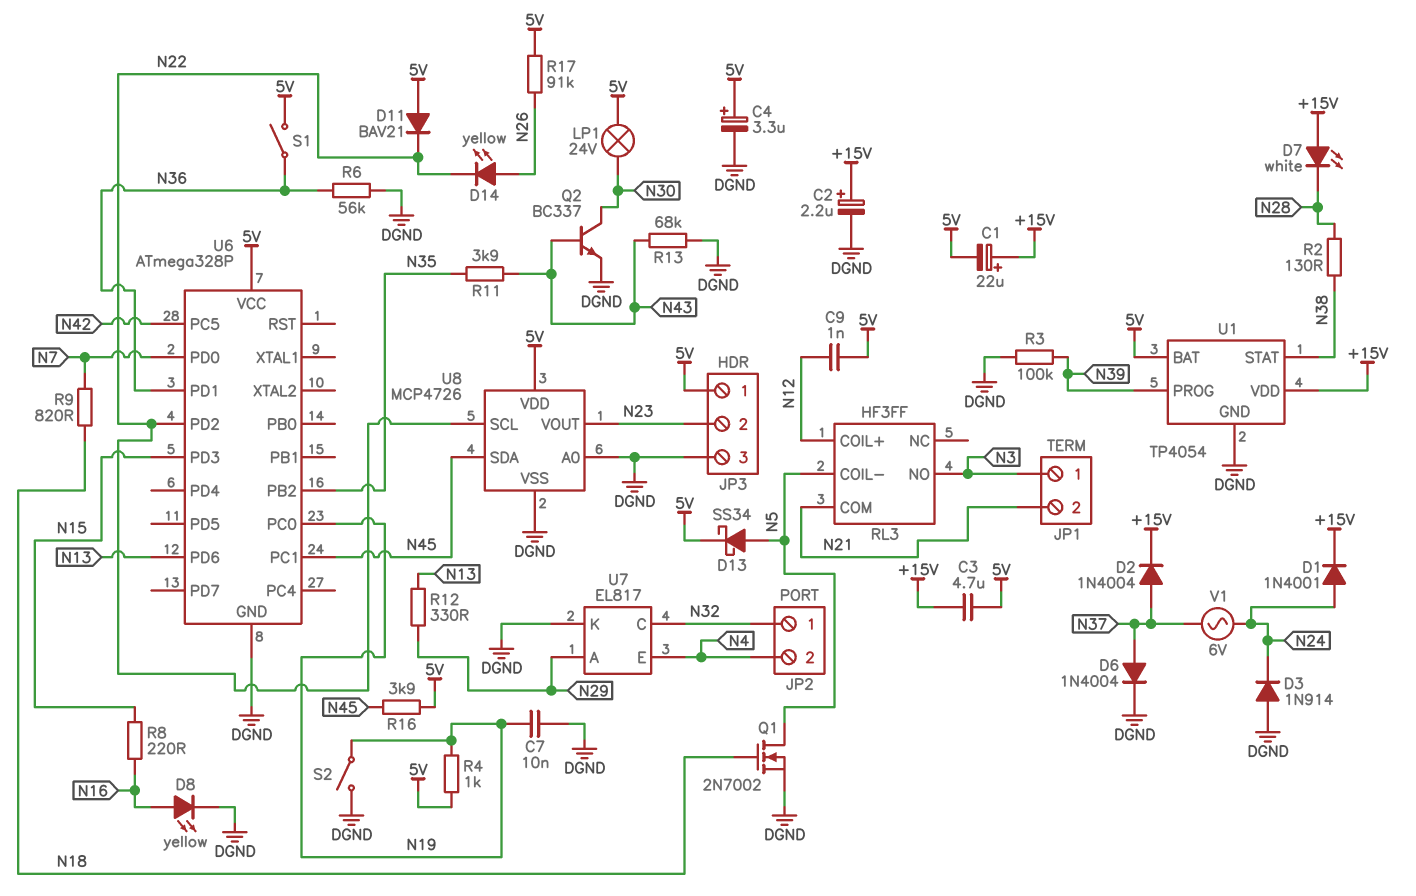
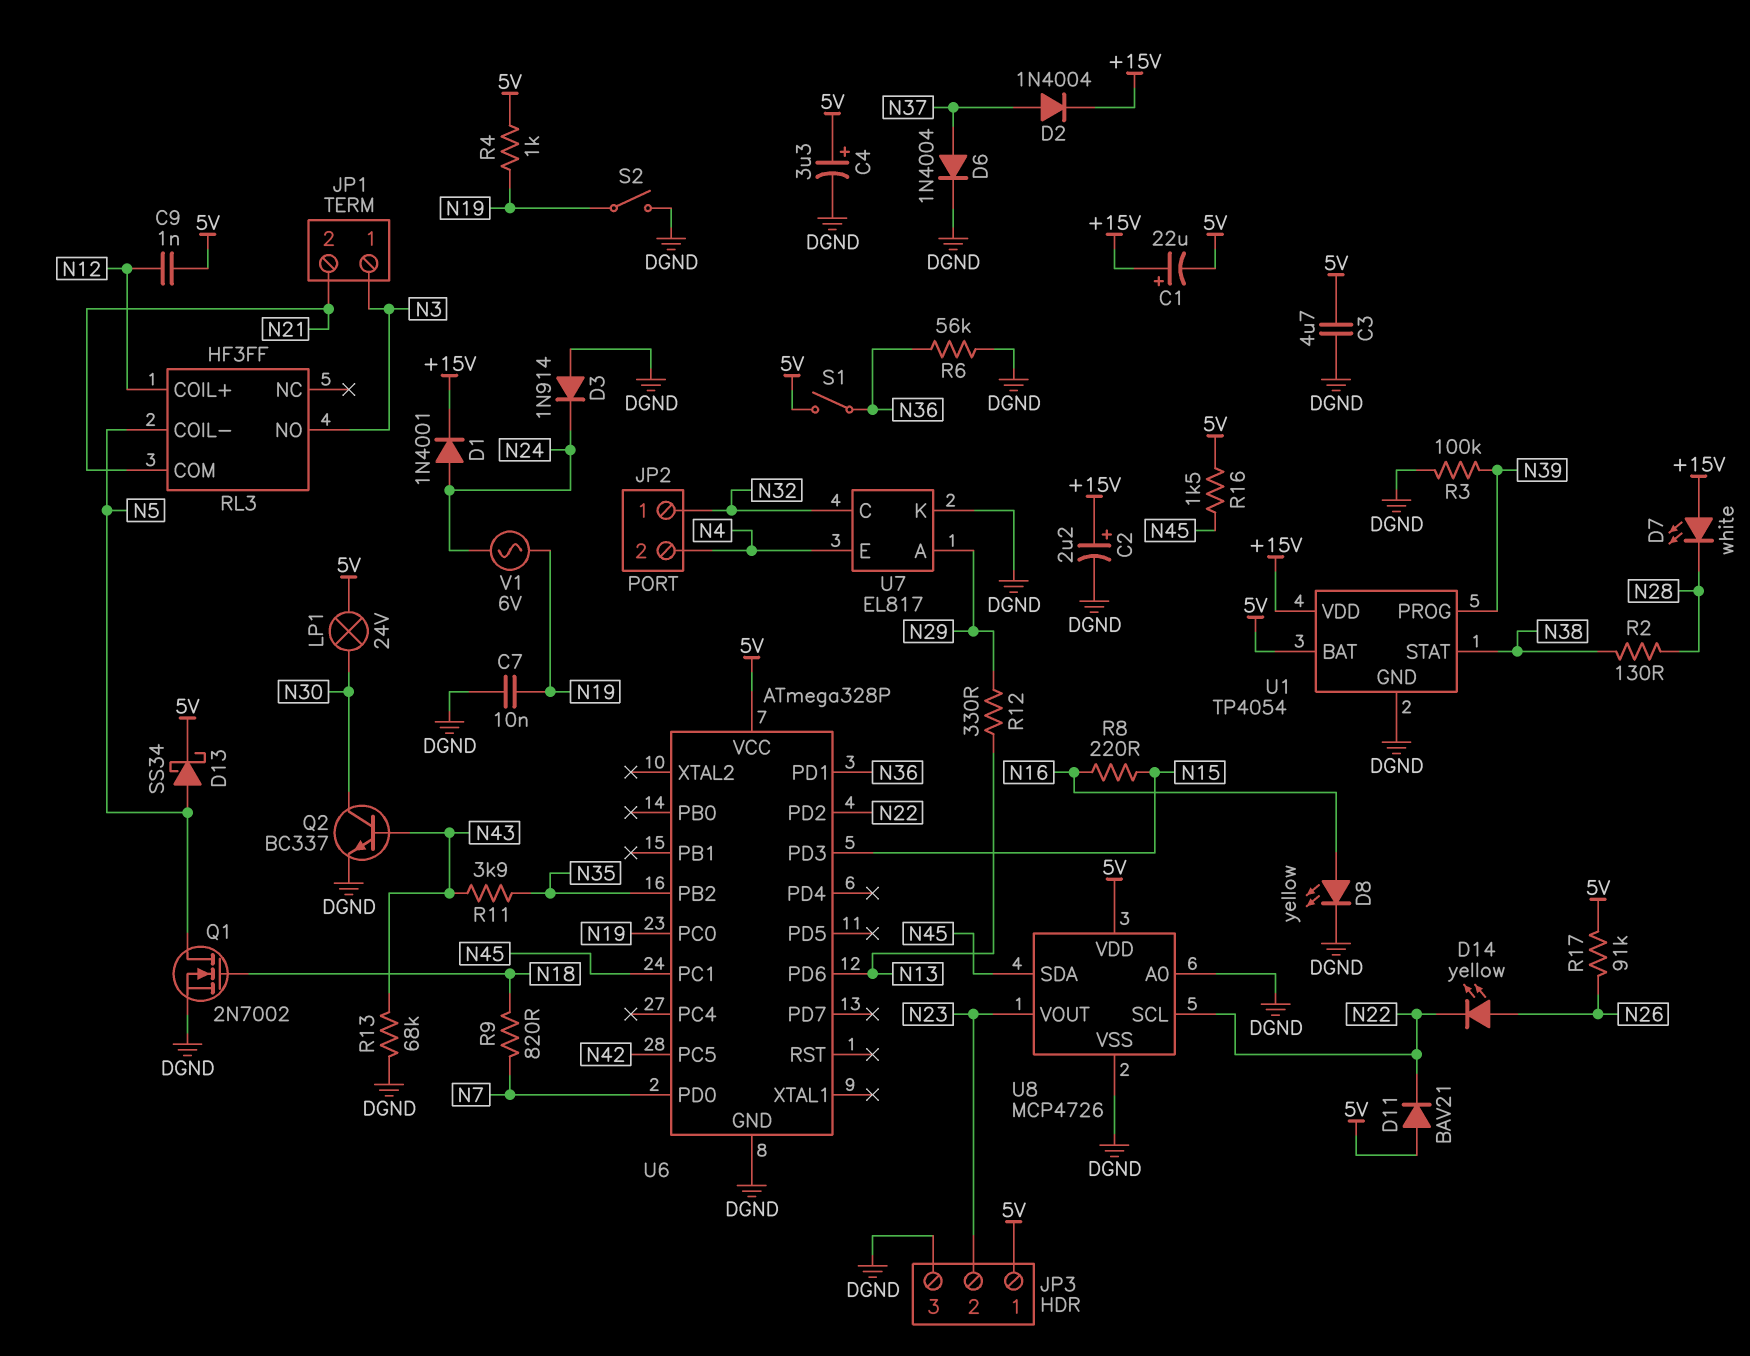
C3: 4.7uF (+15V, 5V) -> 4.7uF (5V, DGND)
R16: 3.9k (5V, N45) -> 1.5k (5V, N45)
V1: AC 6V (N24, N37) -> AC 6V (N19, N24)

